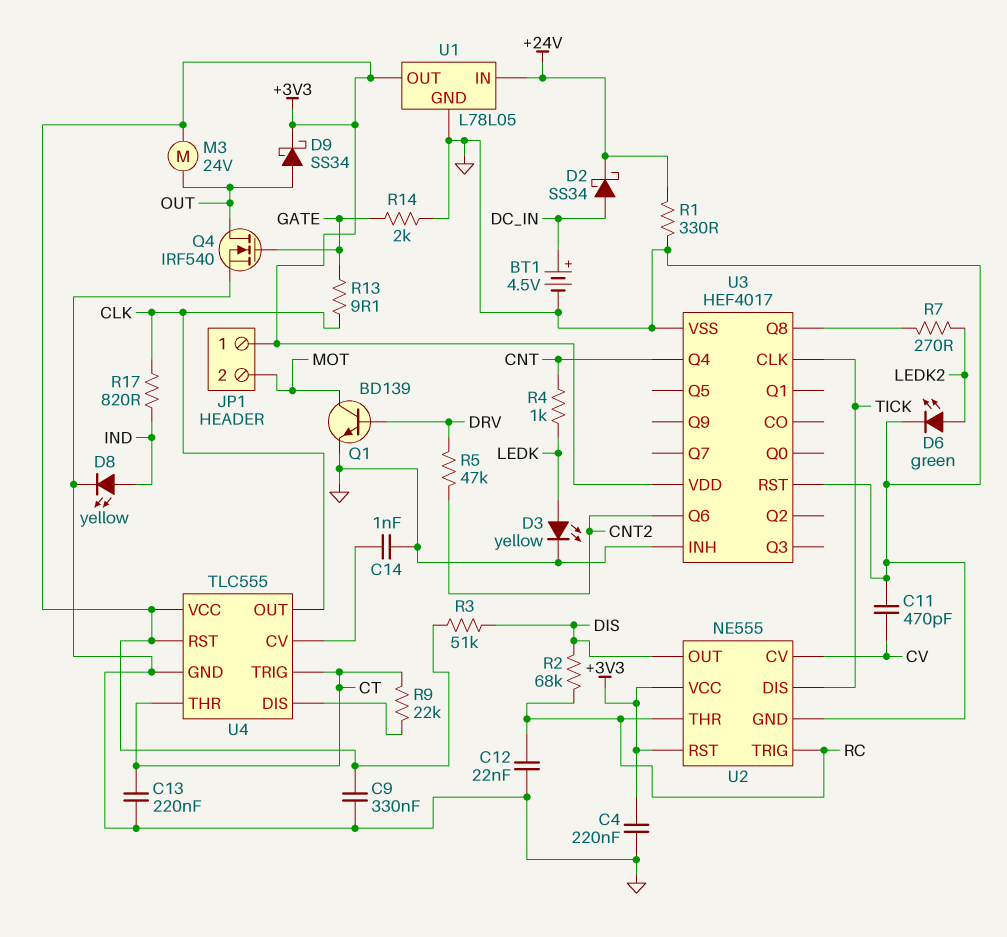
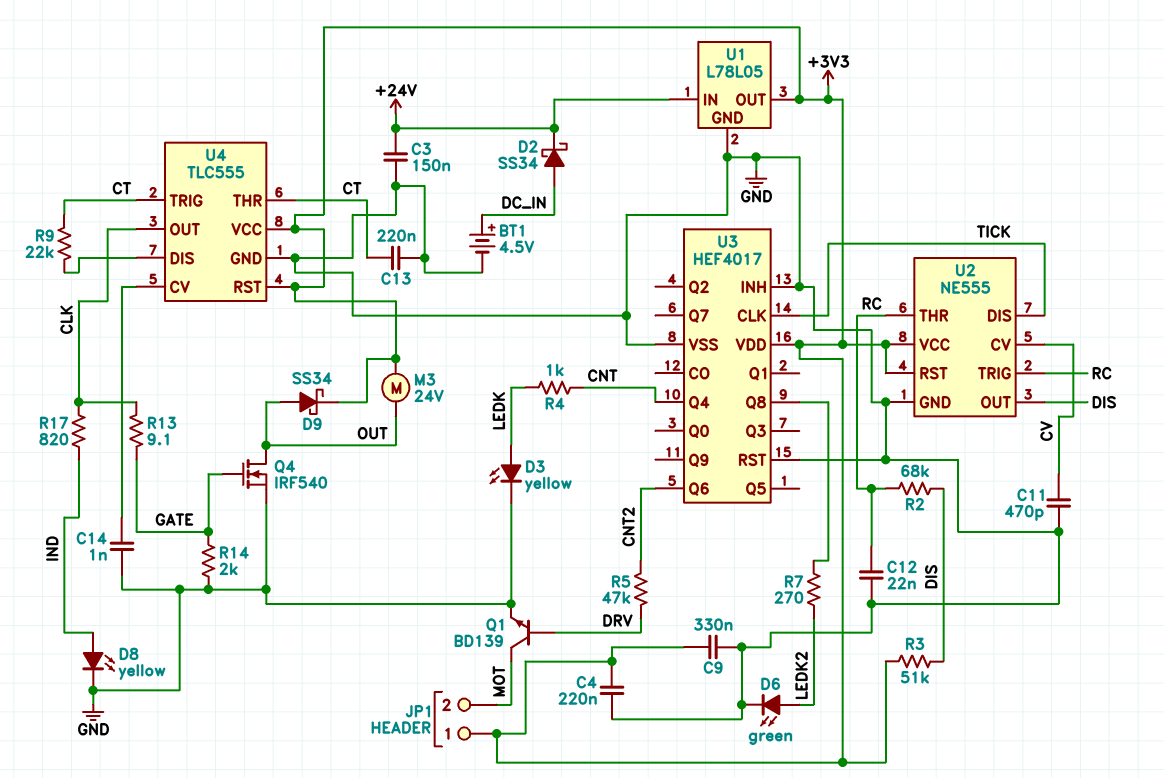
C3: none -> 150nF (+24V, GND)
R1: 330 (+24V, GND) -> none

